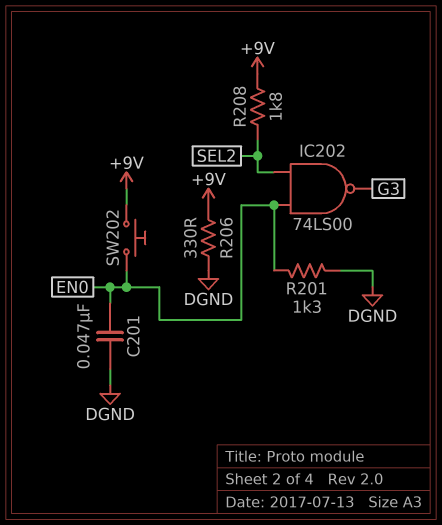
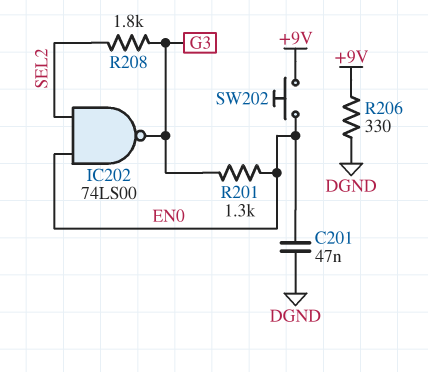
R201: 1.3k (DGND, EN0) -> 1.3k (EN0, G3)
R208: 1.8k (+9V, SEL2) -> 1.8k (G3, SEL2)

